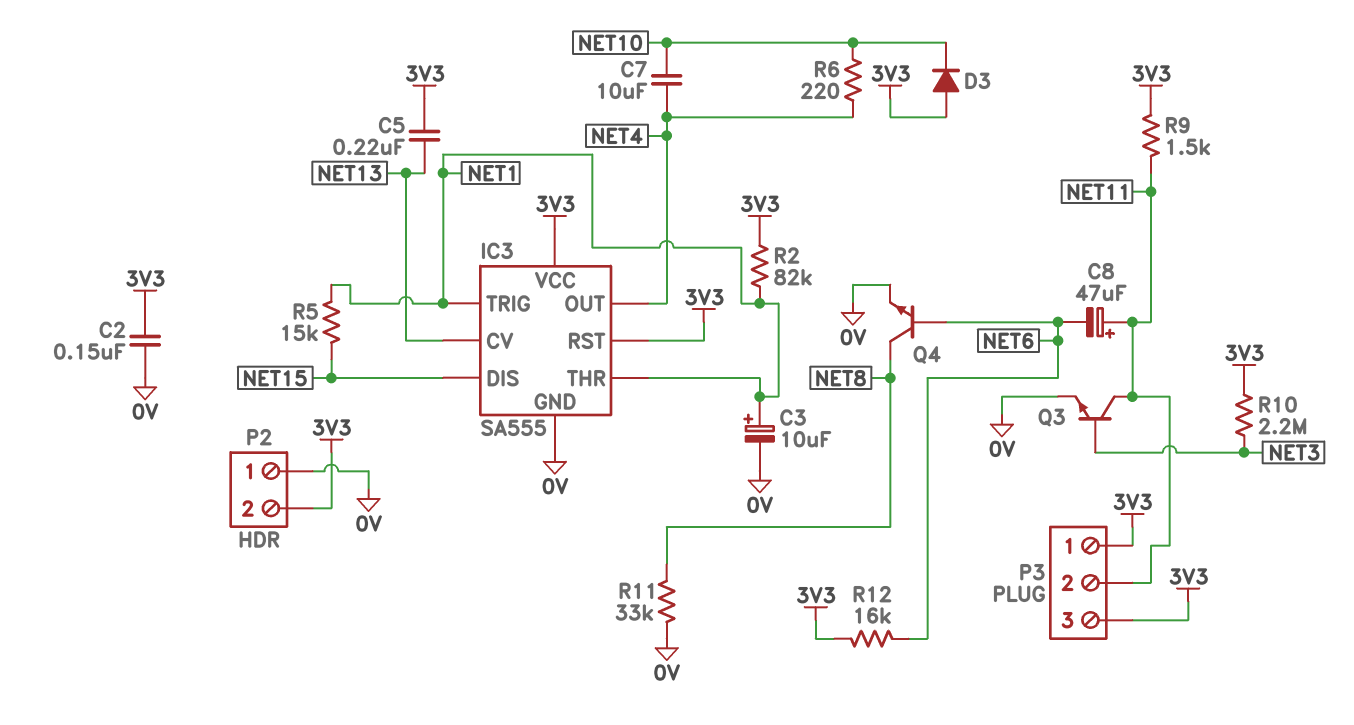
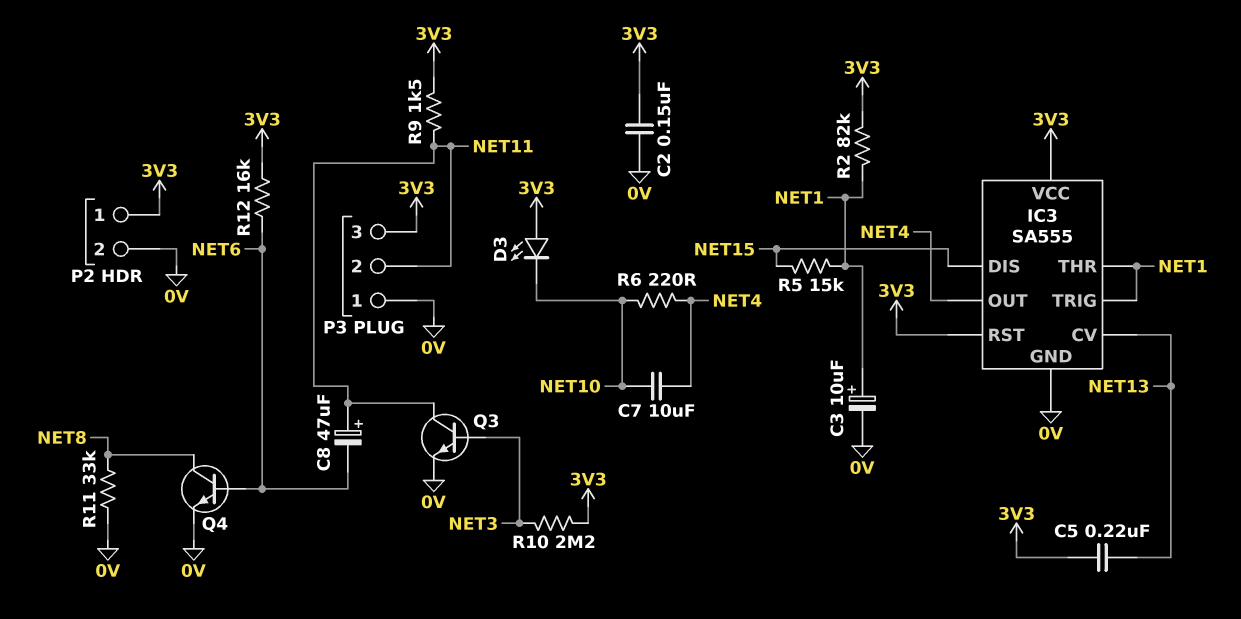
D3: diode (A 3V3, K NET10) -> LED (A 3V3, K NET10)
P2 pin 1: 0V -> 3V3
P2 pin 2: 3V3 -> 0V
P3 pin 1: 3V3 -> 0V

